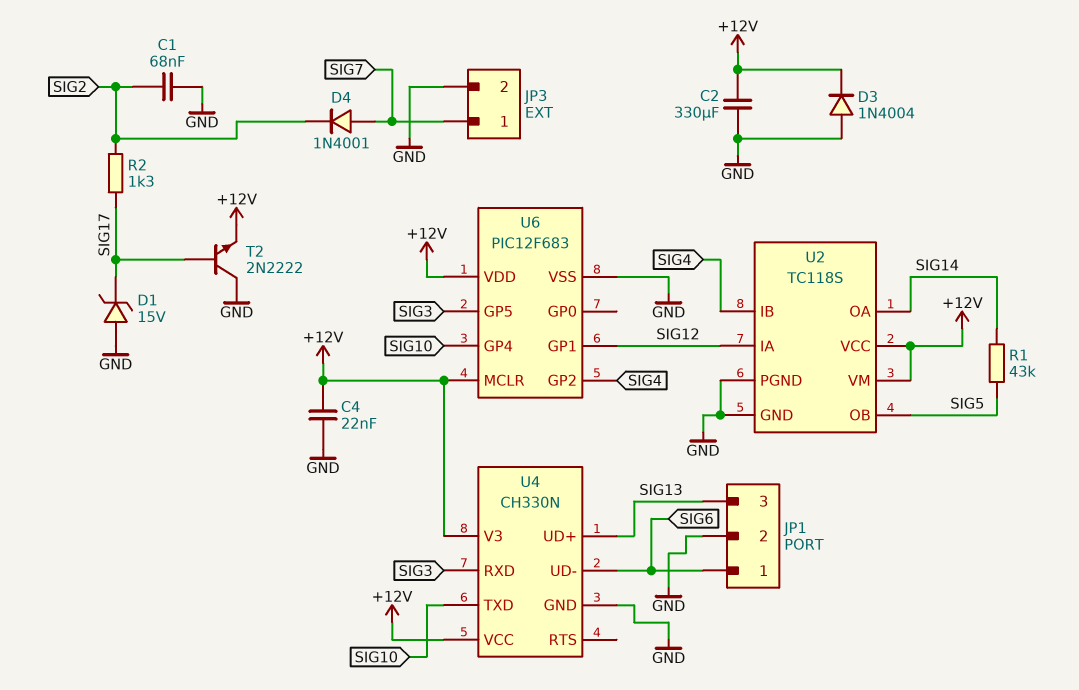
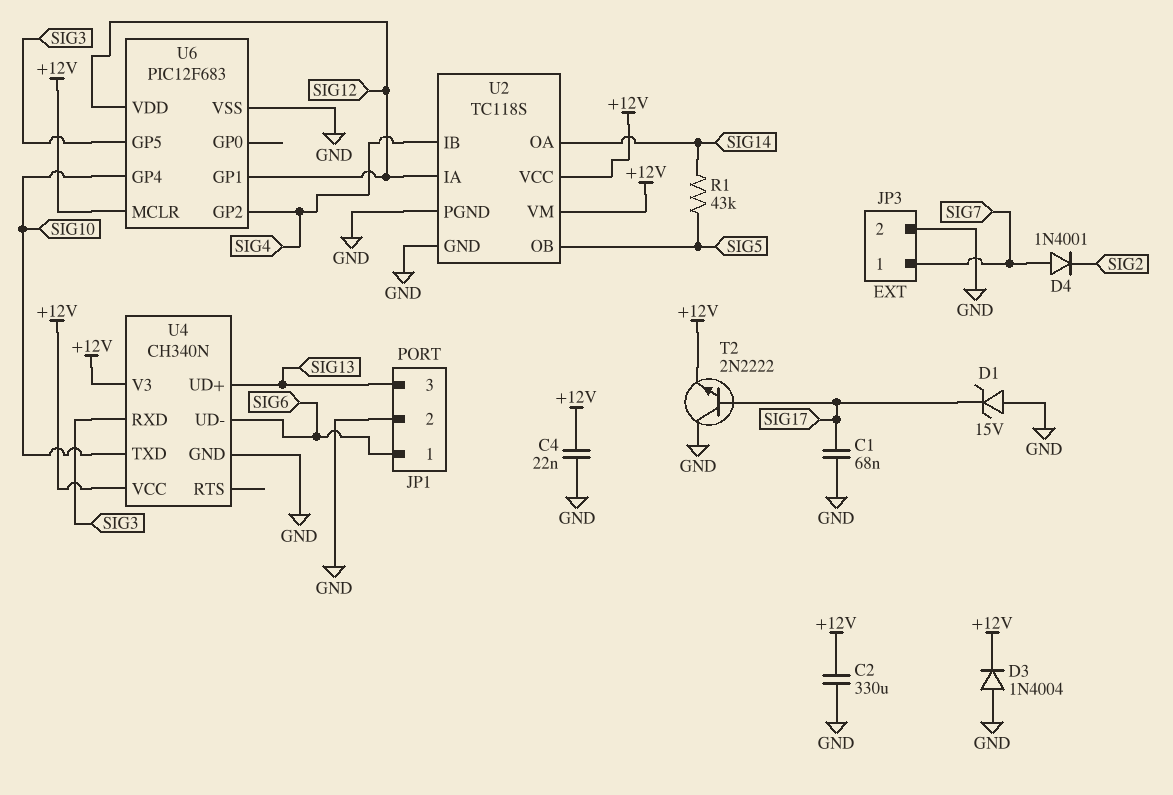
C1: 68nF (GND, SIG2) -> 68nF (GND, SIG17)
R2: 1.3k (SIG2, SIG17) -> none
U4: CH330N -> CH340N
U6 pin VDD: +12V -> SIG12

